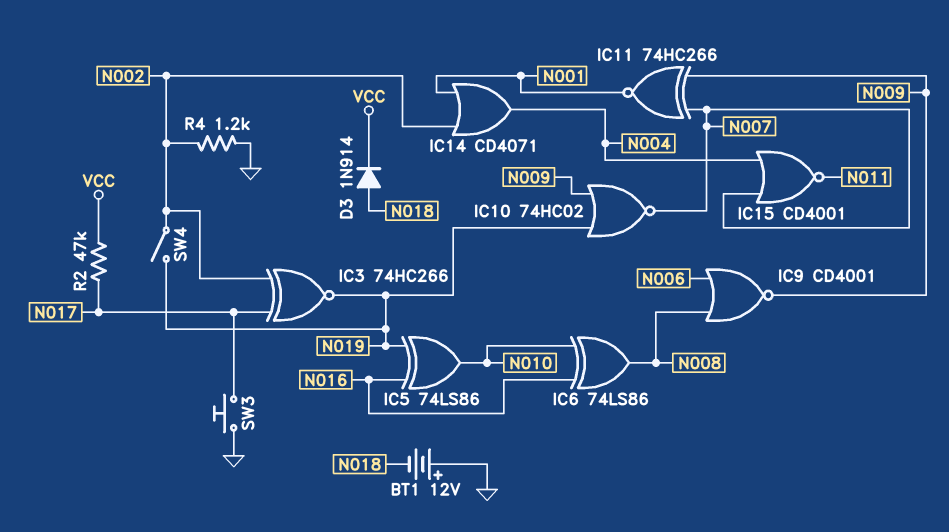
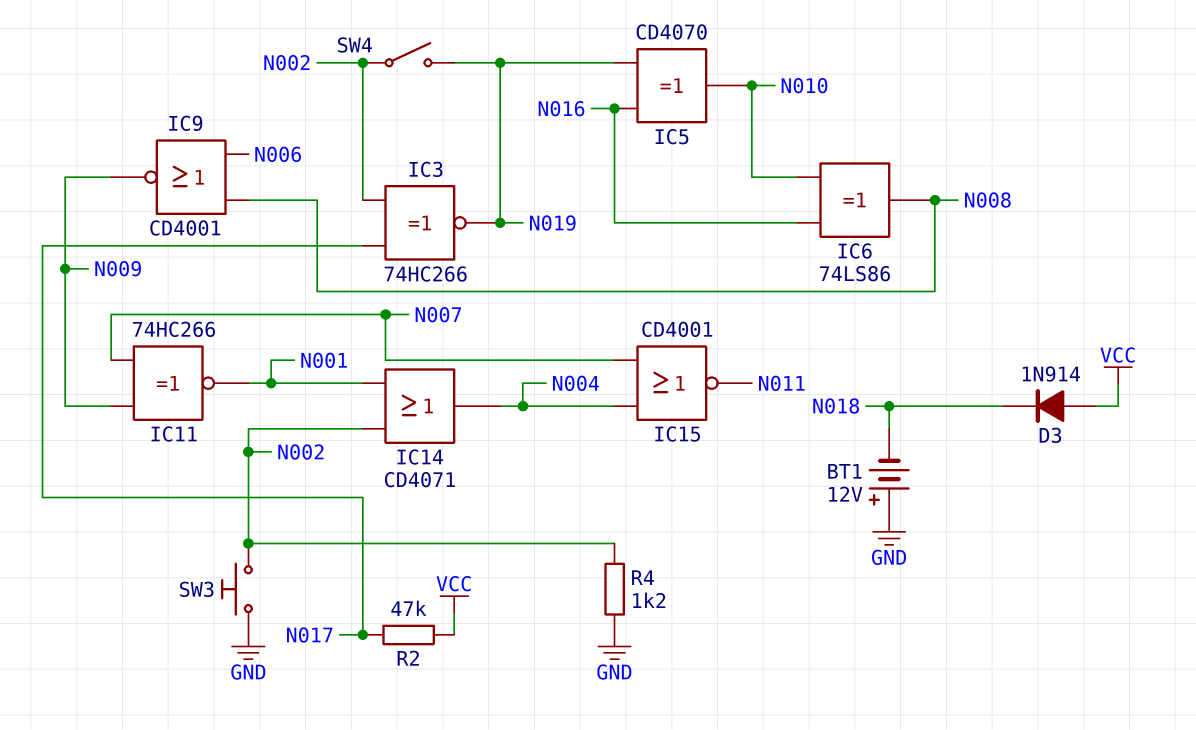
D3: diode 1N914 (A N018, K VCC) -> diode 1N914 (A VCC, K N018)
IC5: XOR 74LS86 (in N016, in N019, out N010) -> XOR CD4070 (in N016, in N019, out N010)
IC10: NOR 74HC02 (in N009, in N019, out N007) -> none
SW3: button (GND, N017) -> button (GND, N002)

